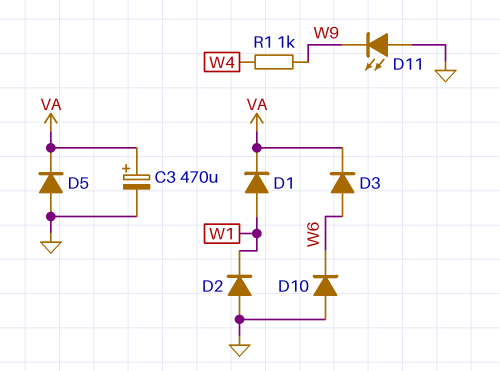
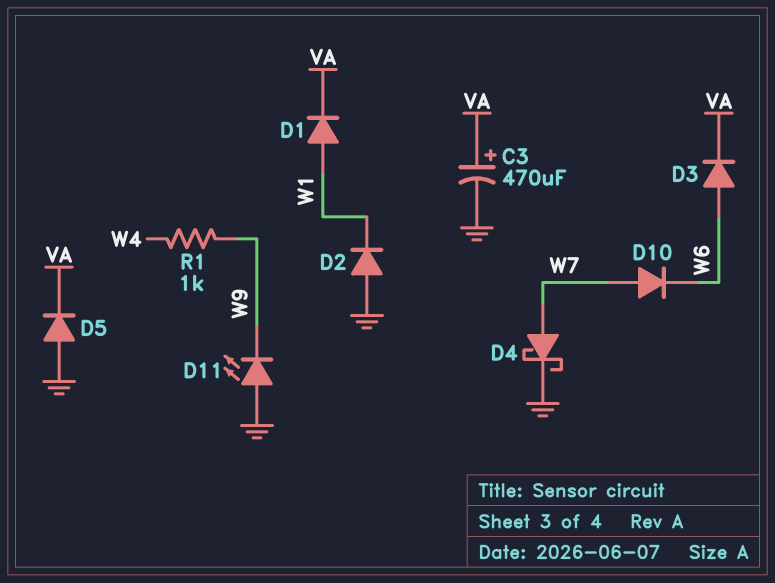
D4: none -> schottky (A W7, K GND)
D10: diode (A GND, K W6) -> diode (A W7, K W6)

